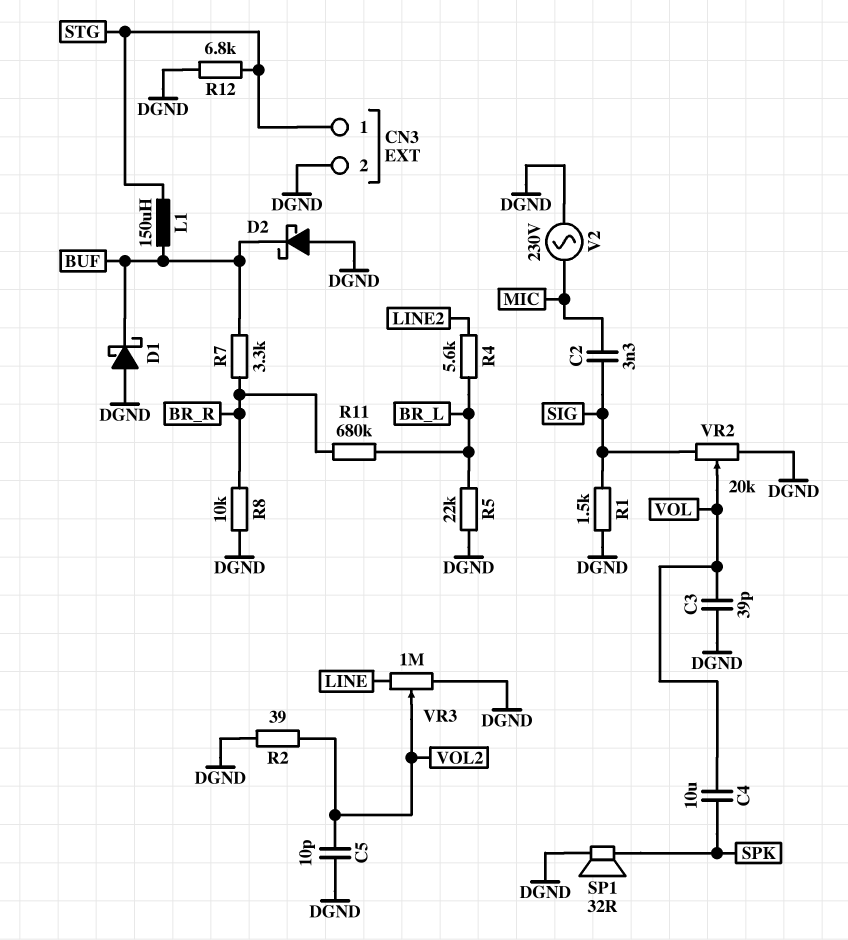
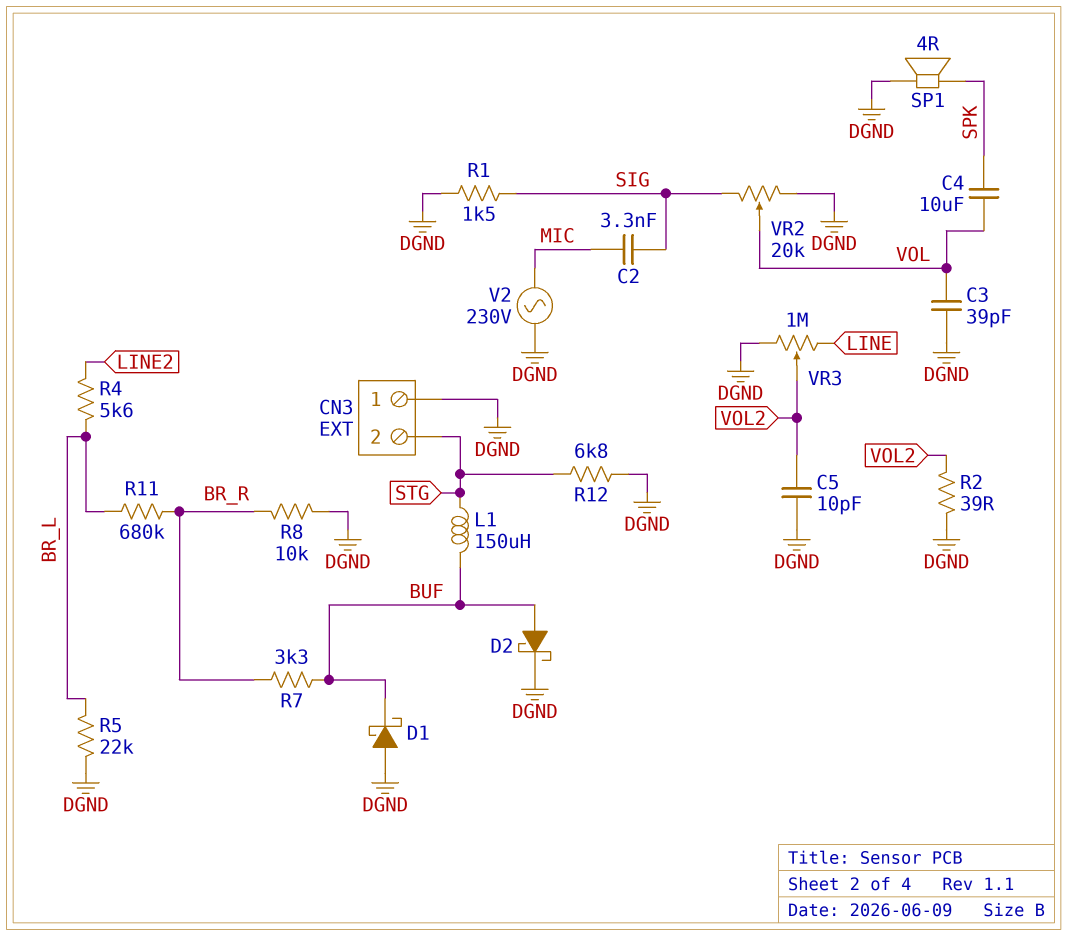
CN3 pin 1: STG -> DGND
CN3 pin 2: DGND -> STG
D2: schottky (A DGND, K BUF) -> schottky (A BUF, K DGND)
SP1: speaker 32R (DGND, SPK) -> speaker 4R (DGND, SPK)

